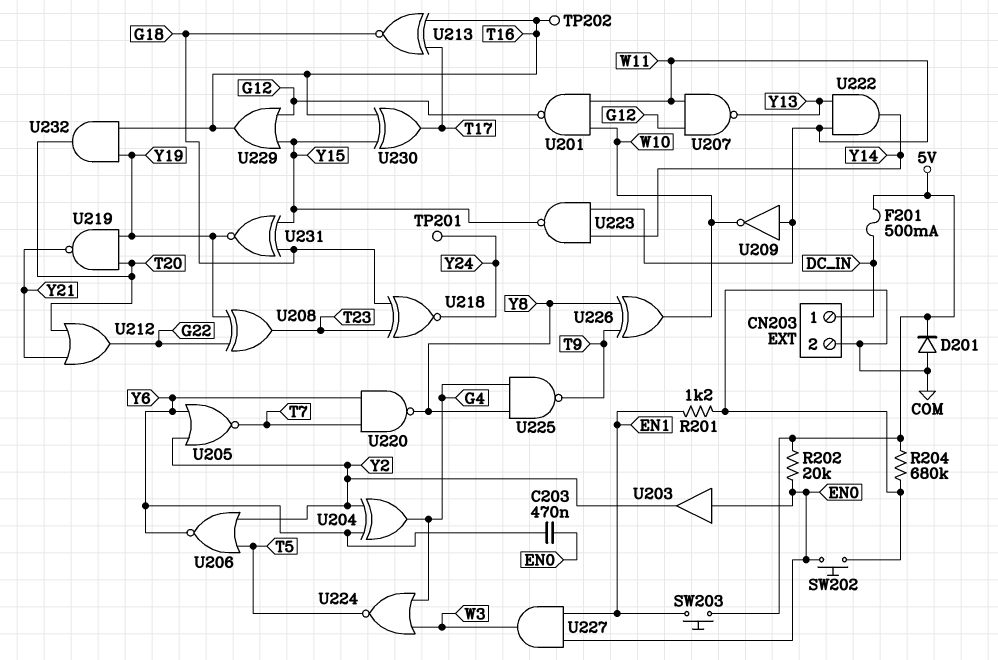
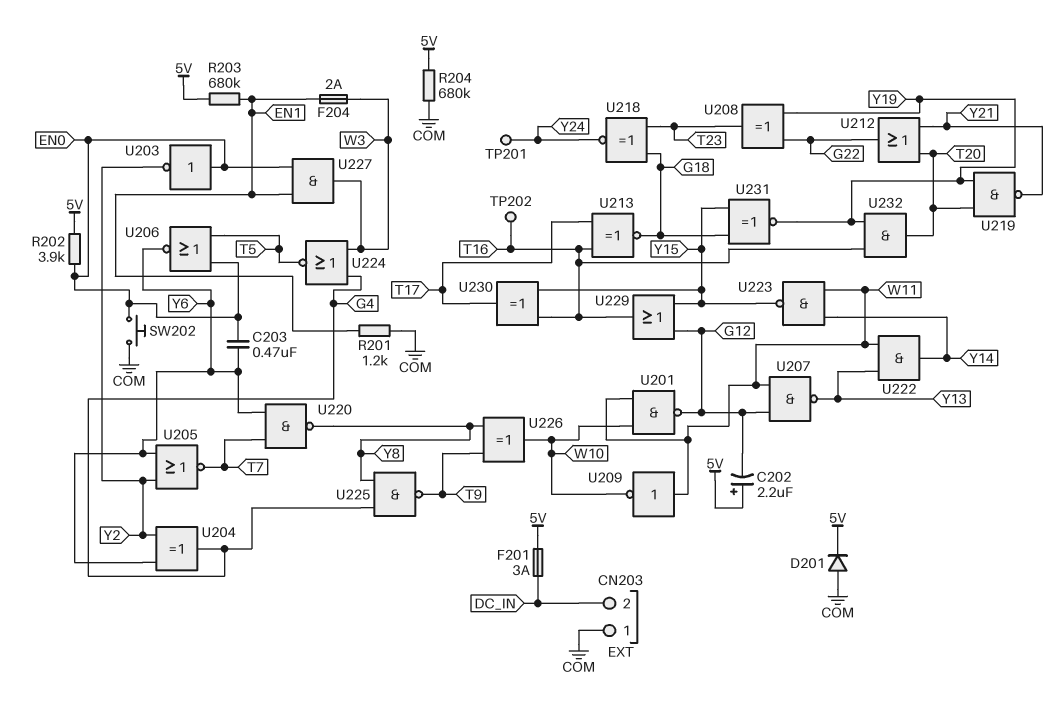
C202: none -> 2.2uF (plus 5V, minus G12)
CN203 pin 1: DC_IN -> COM
CN203 pin 2: COM -> DC_IN
F201: 500mA (5V, DC_IN) -> 3A (5V, DC_IN)
F204: none -> 2A (EN1, W3)
R202: 20k (5V, EN0) -> 3.9k (5V, EN0)
R203: none -> 680k (5V, EN1)
SW203: button (5V, EN1) -> none
U203: buffer (in EN0, out Y2) -> NOT (in EN0, out Y2)
U206: NOR (in T5, in Y2, out Y6) -> NOR (in EN0, in T5, out Y6)

